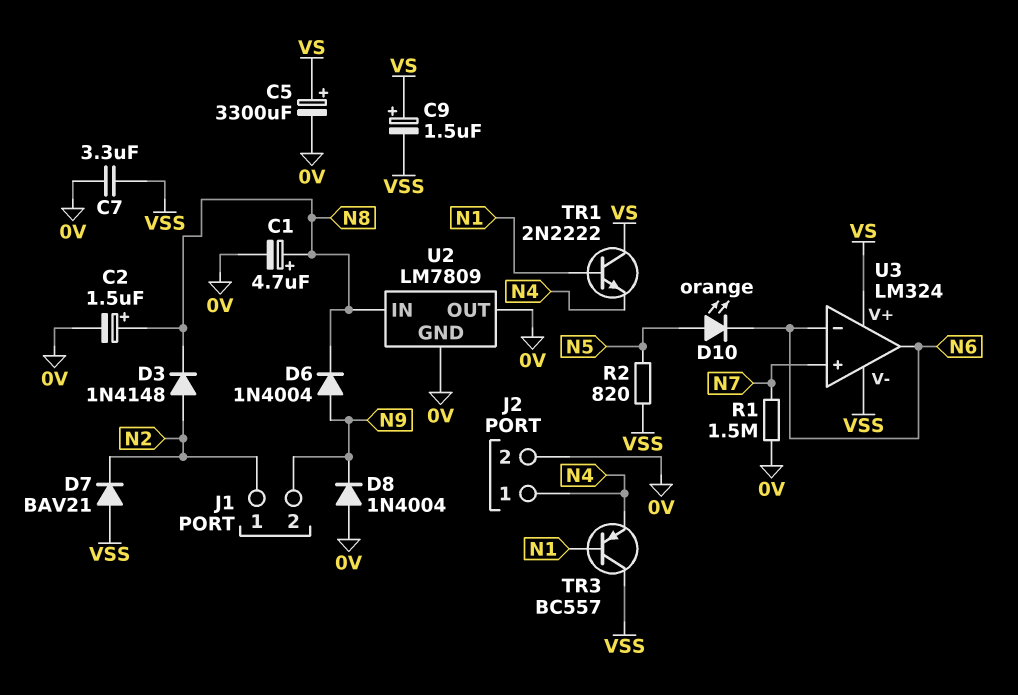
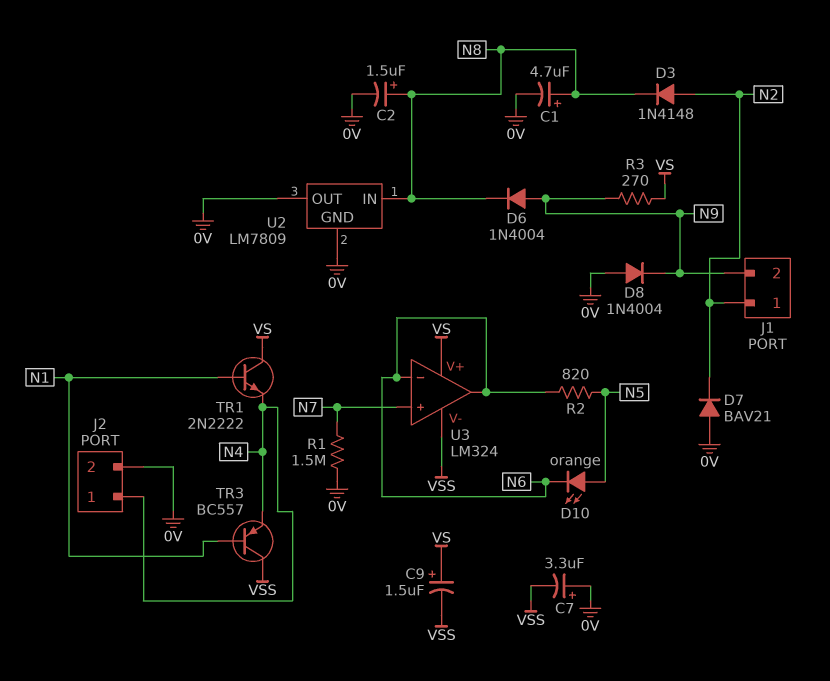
C5: 3300uF (plus VS, minus 0V) -> none
C7: 3.3uF (0V, VSS) -> 3.3uF (plus 0V, minus VSS)
D7: diode BAV21 (A VSS, K N2) -> diode BAV21 (A 0V, K N2)
R2: 820 (N5, VSS) -> 820 (N5, N6)
R3: none -> 270 (N9, VS)

